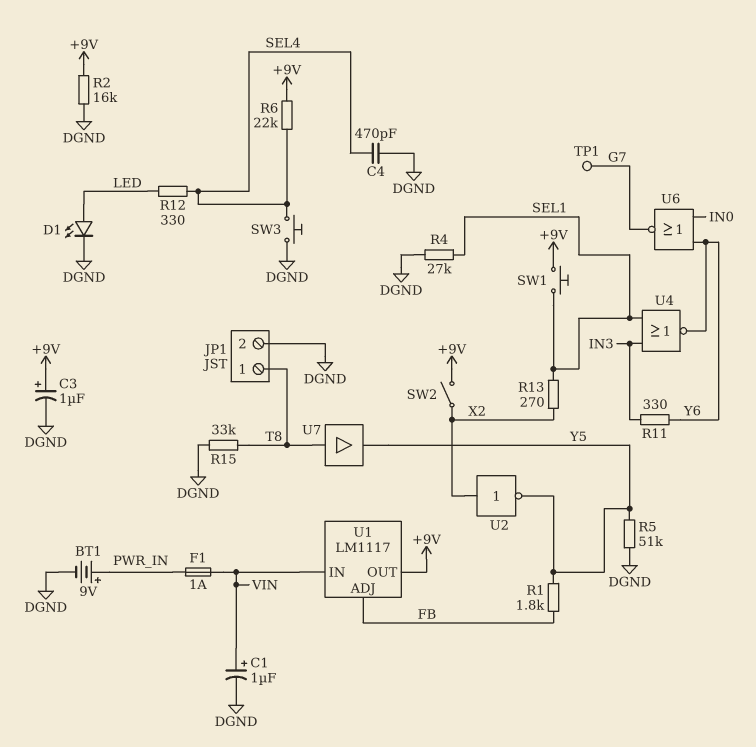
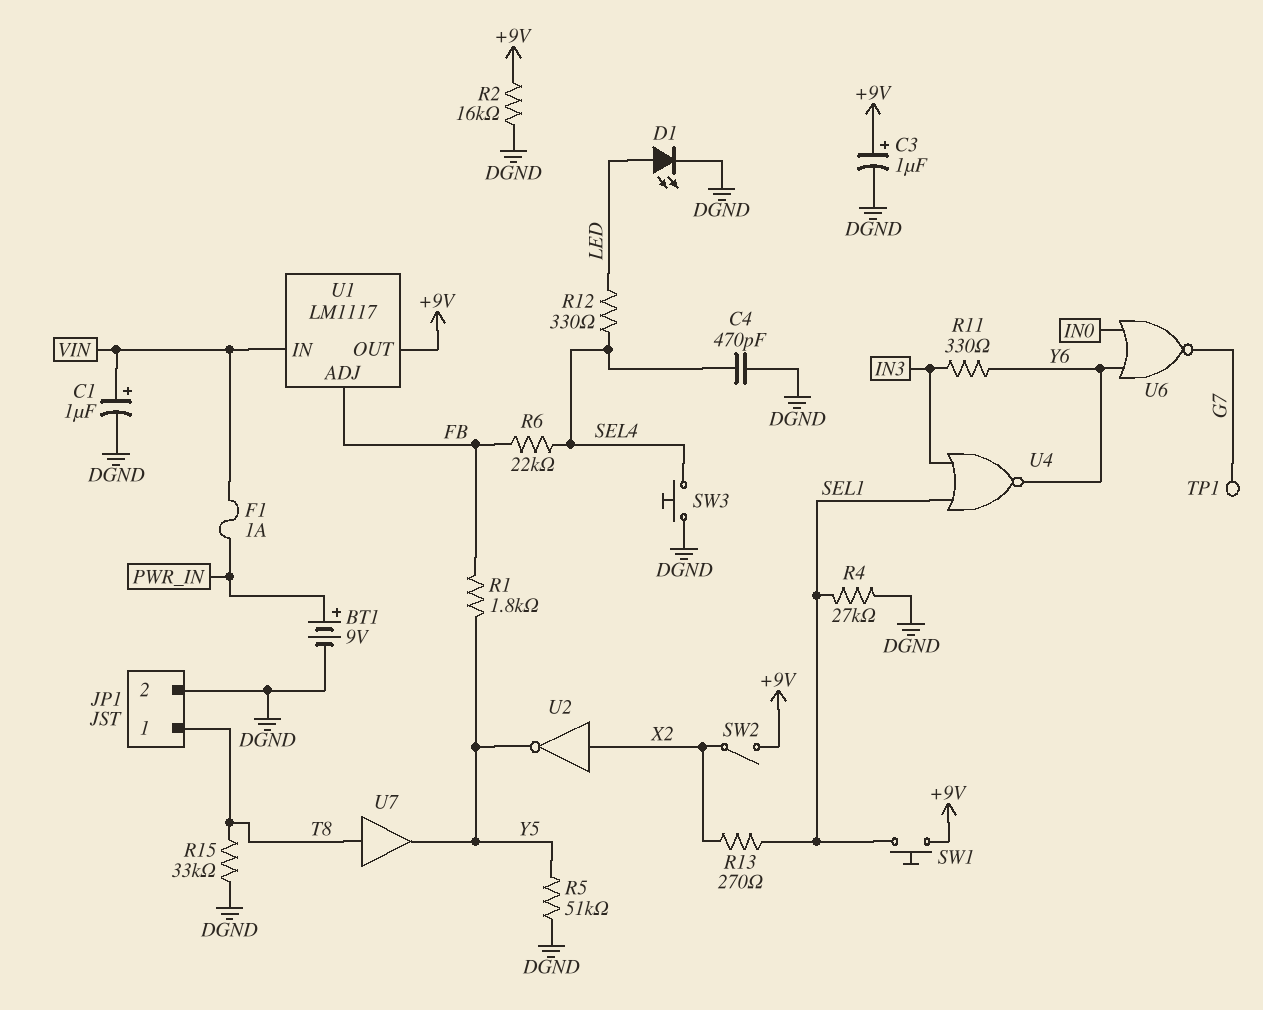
R6: 22k (+9V, SEL4) -> 22k (FB, SEL4)

